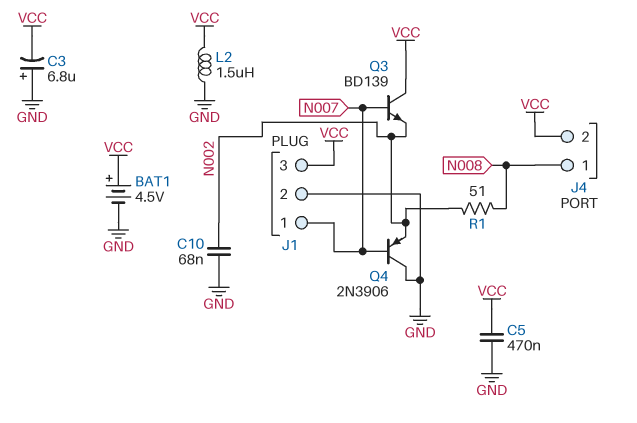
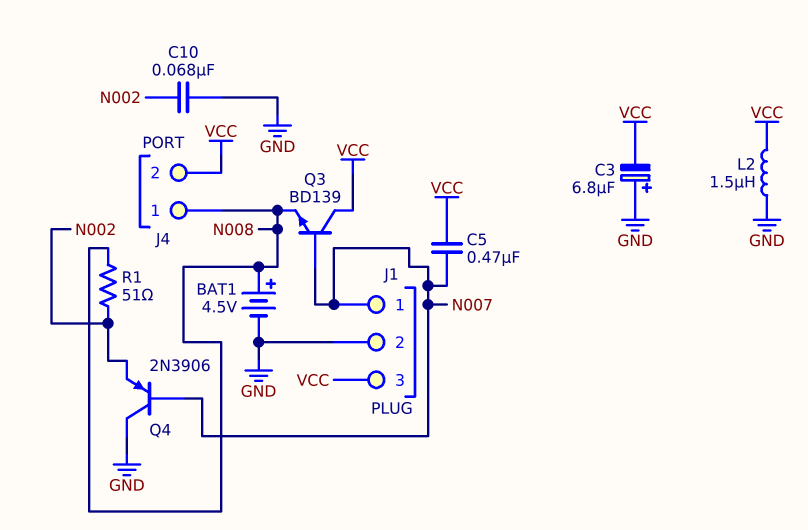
BAT1: 4.5V (plus VCC, minus GND) -> 4.5V (plus N008, minus GND)
C5: 470nF (GND, VCC) -> 470nF (N007, VCC)
Q3: NPN BD139 (B N007, C VCC, E N002) -> NPN BD139 (B N007, C VCC, E N008)

